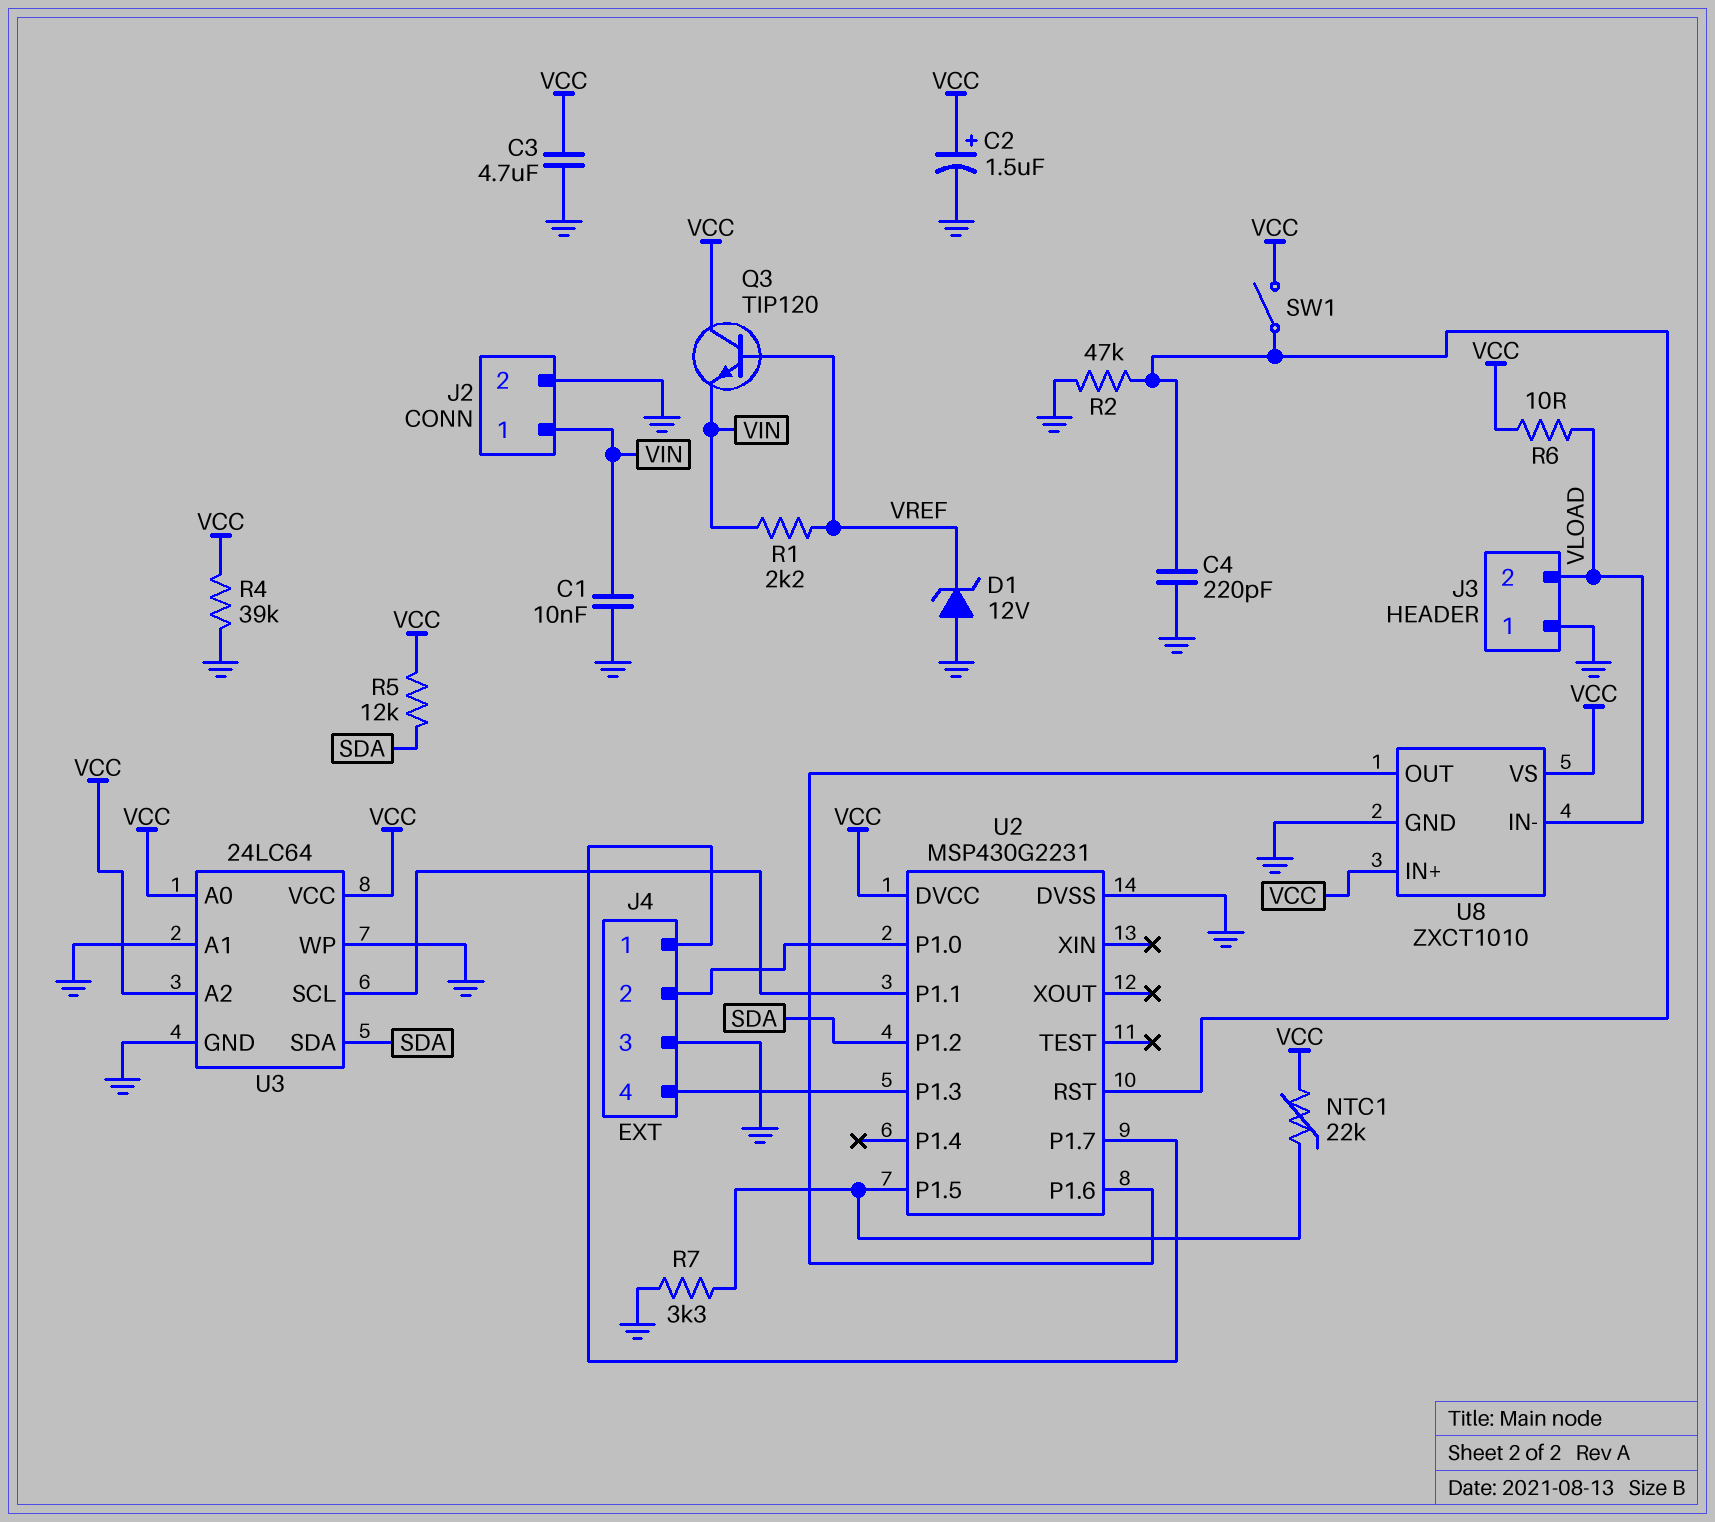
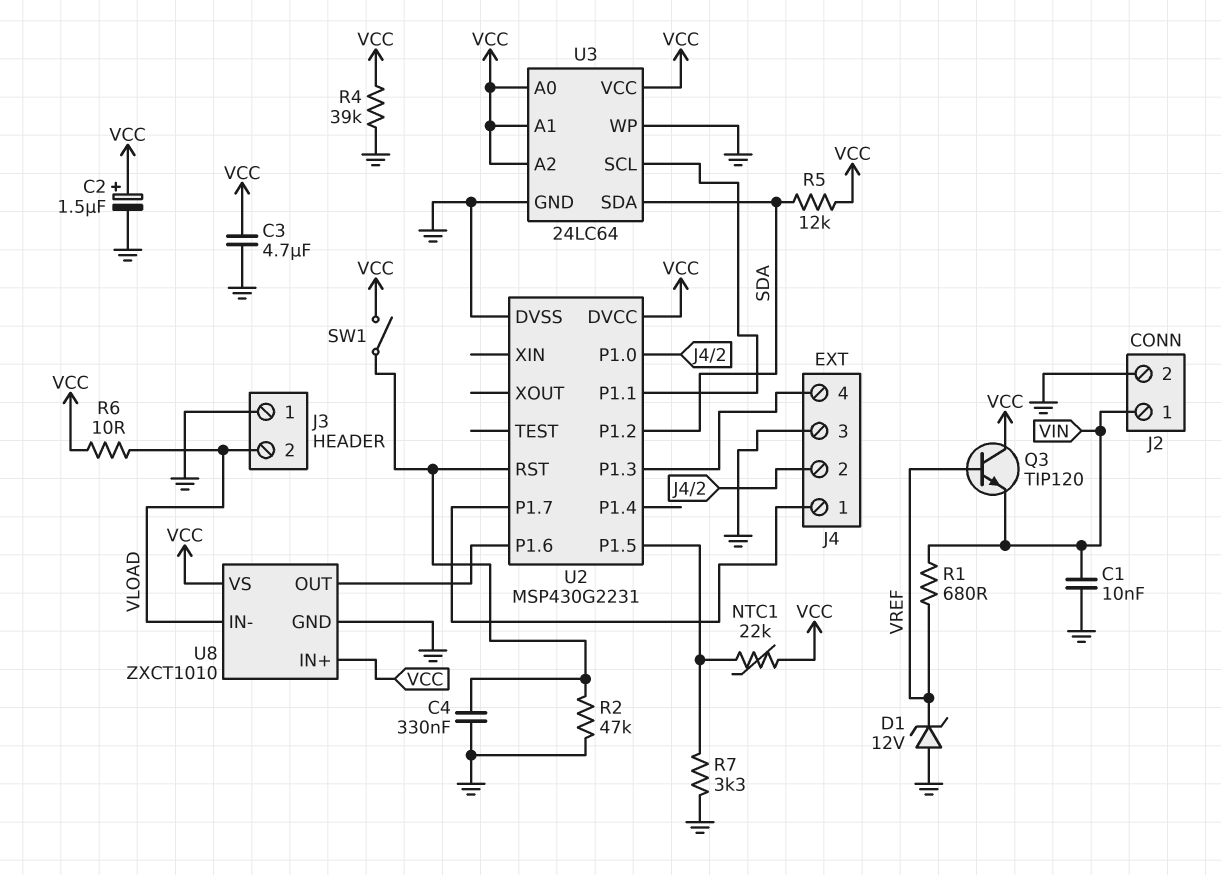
C4: 220pF (GND, U2/RST) -> 330nF (GND, U2/RST)
R1: 2.2k (VIN, VREF) -> 680 (VIN, VREF)
U3 pin A1: GND -> VCC

